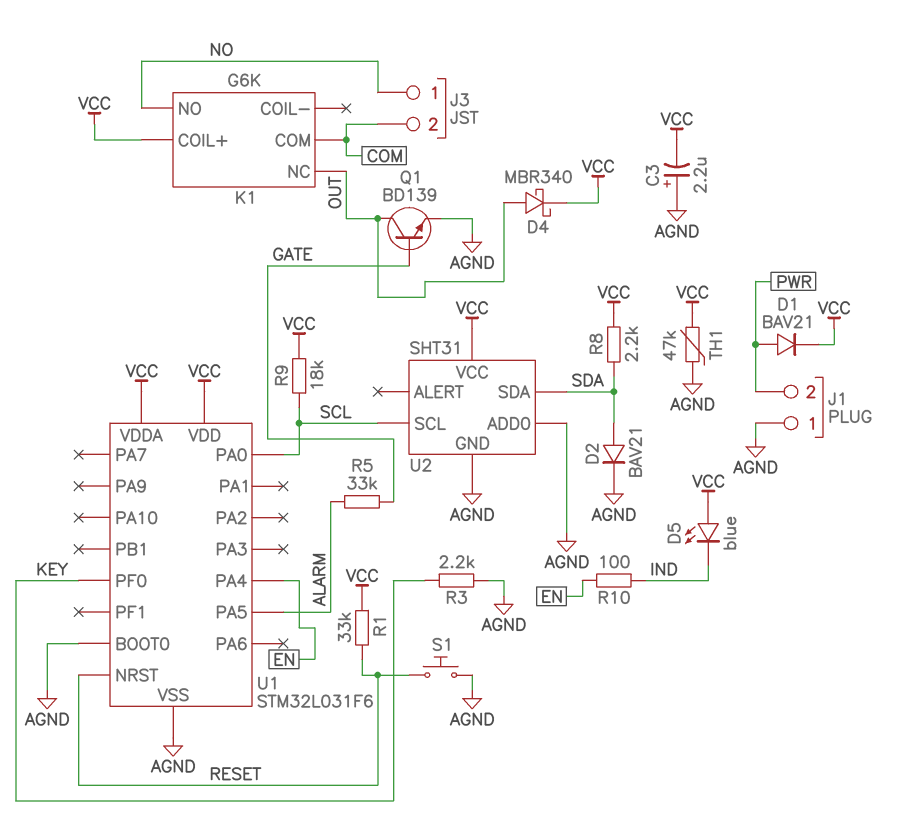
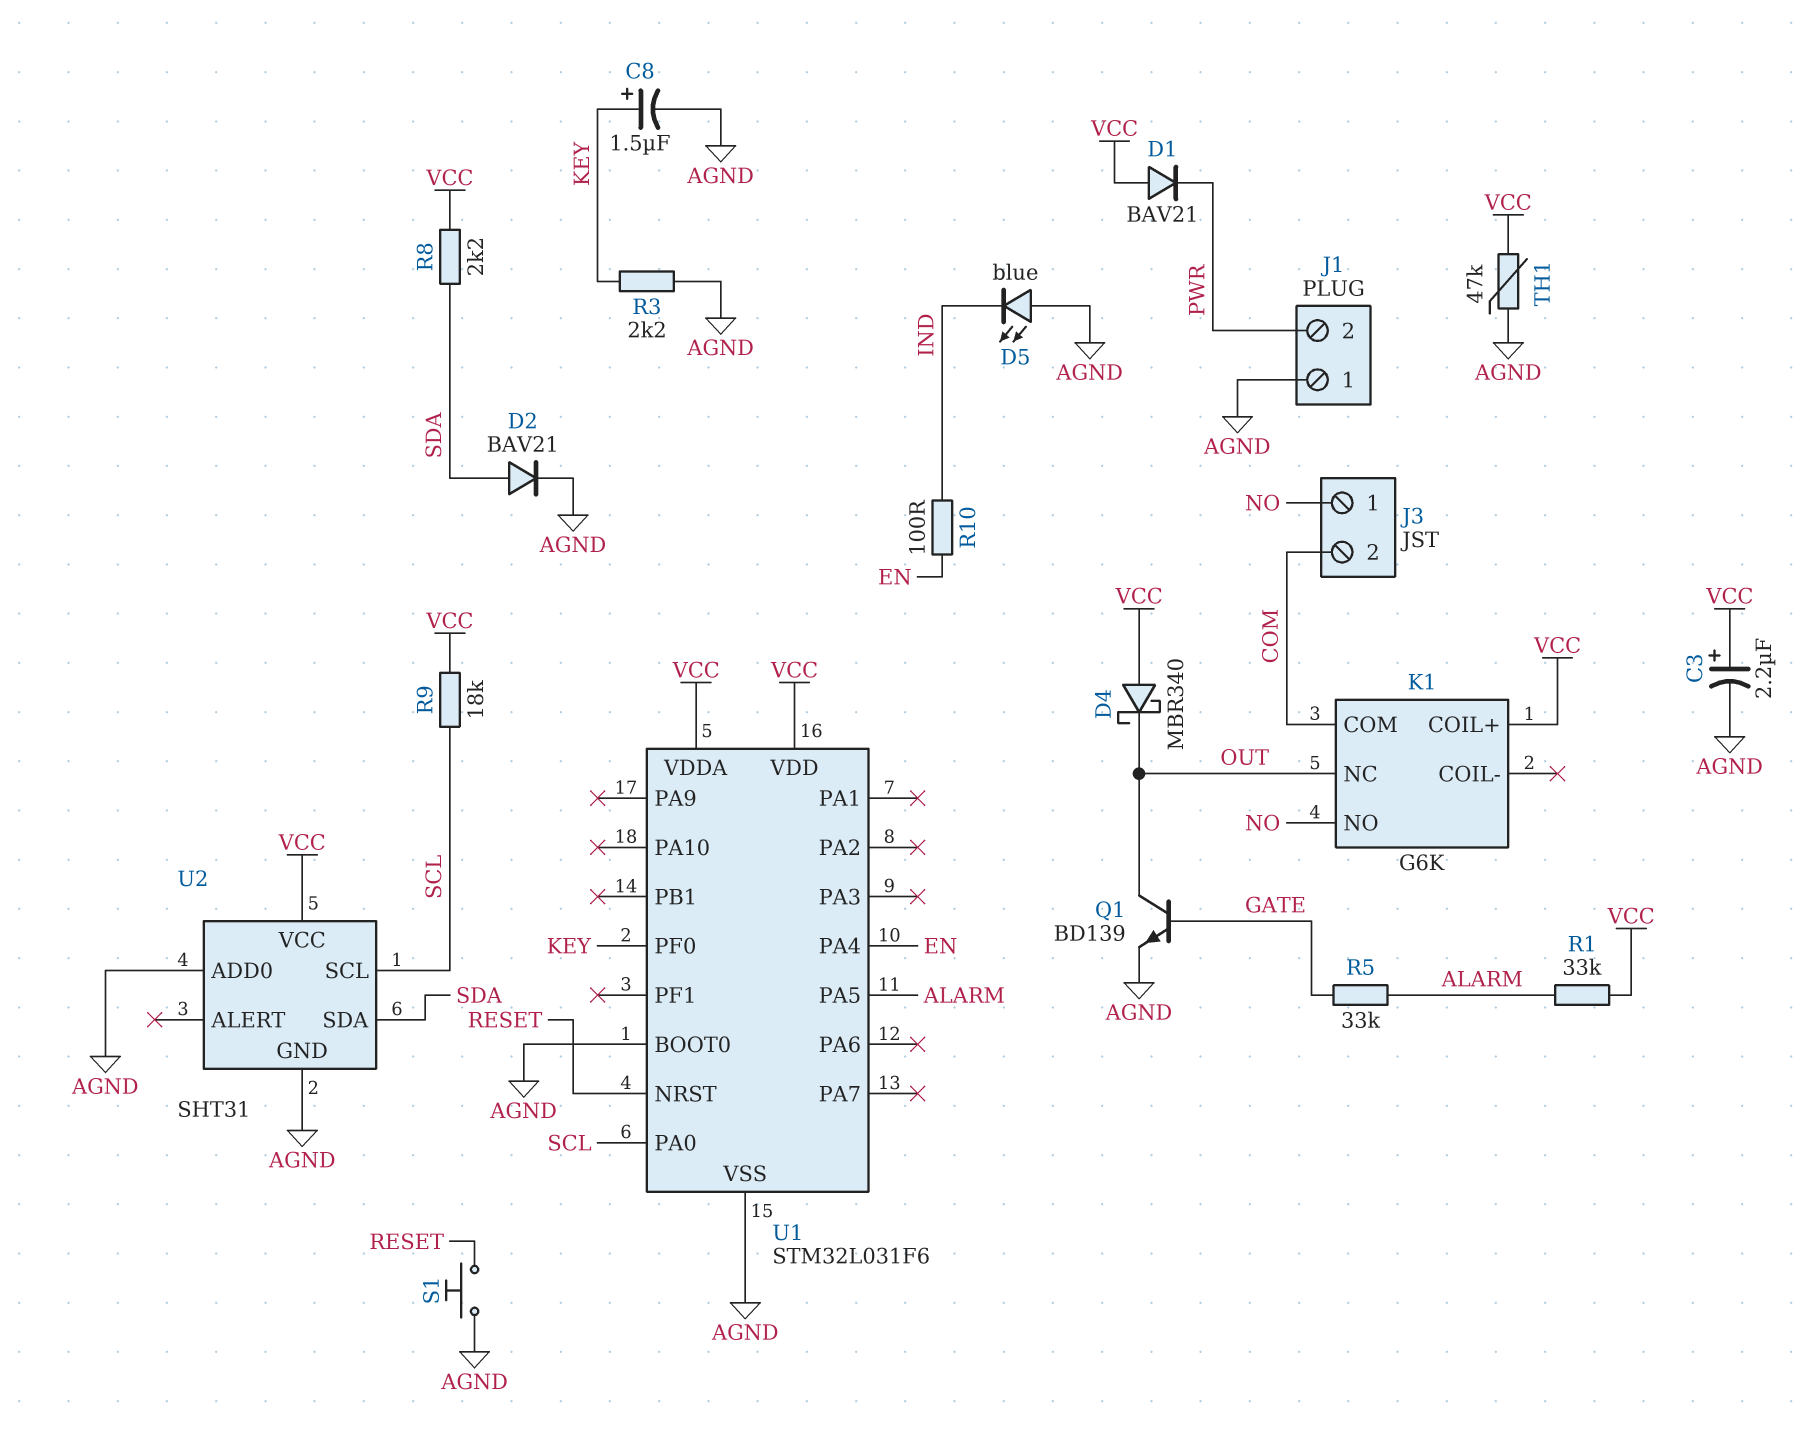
C3: 2.2uF (plus AGND, minus VCC) -> 2.2uF (plus VCC, minus AGND)
C8: none -> 1.5uF (plus KEY, minus AGND)
D1: diode BAV21 (A PWR, K VCC) -> diode BAV21 (A VCC, K PWR)
D4: schottky MBR340 (A OUT, K VCC) -> schottky MBR340 (A VCC, K OUT)
D5: LED blue (A VCC, K IND) -> LED blue (A AGND, K IND)
R1: 33k (RESET, VCC) -> 33k (ALARM, VCC)

